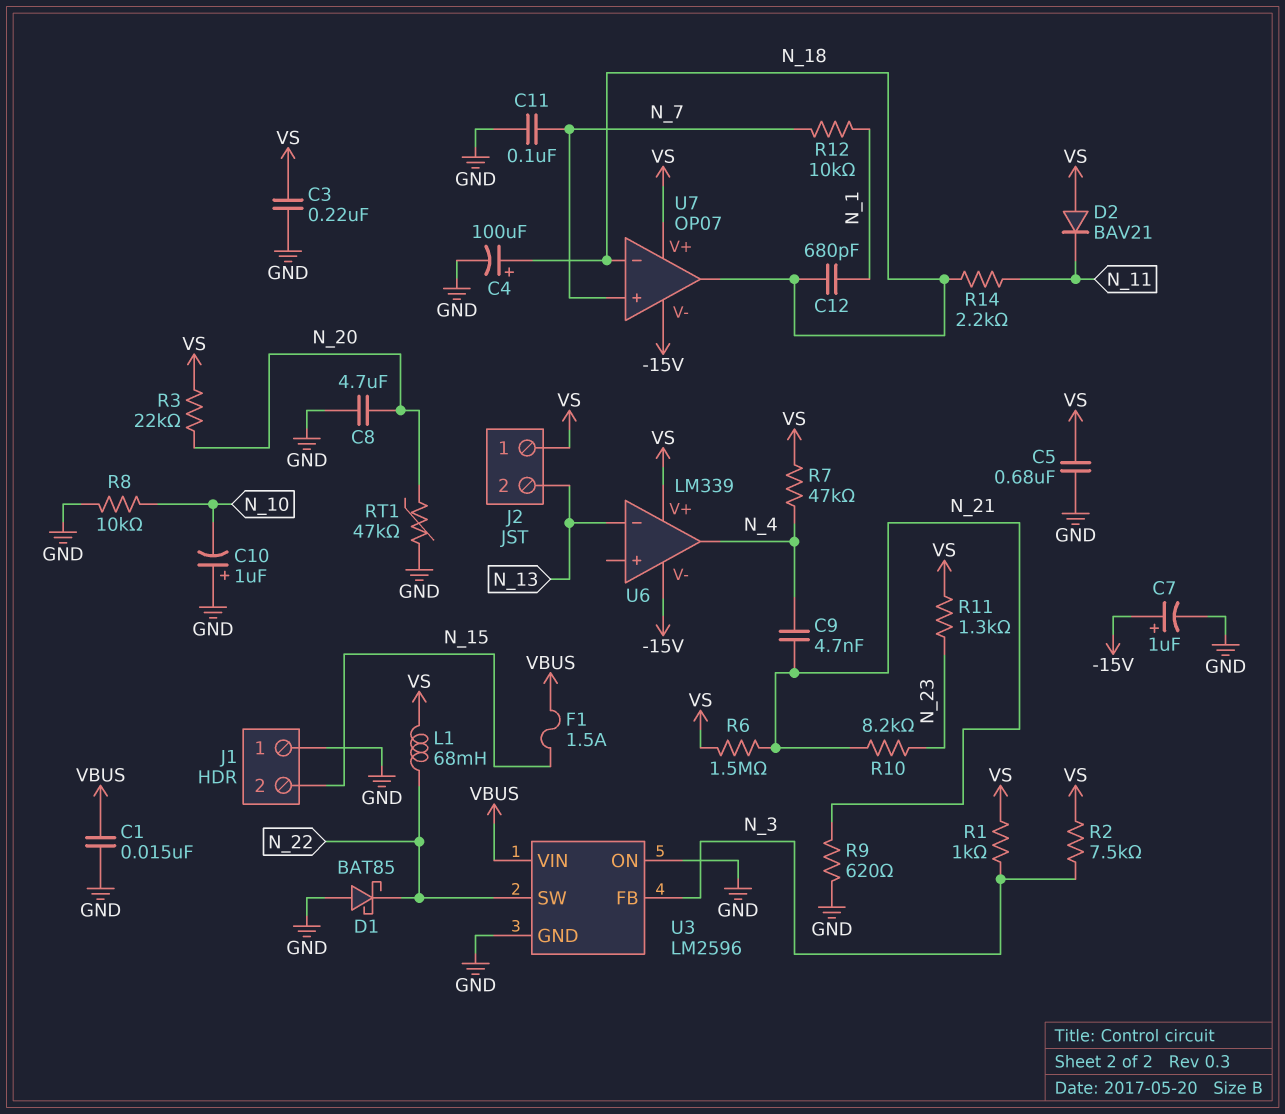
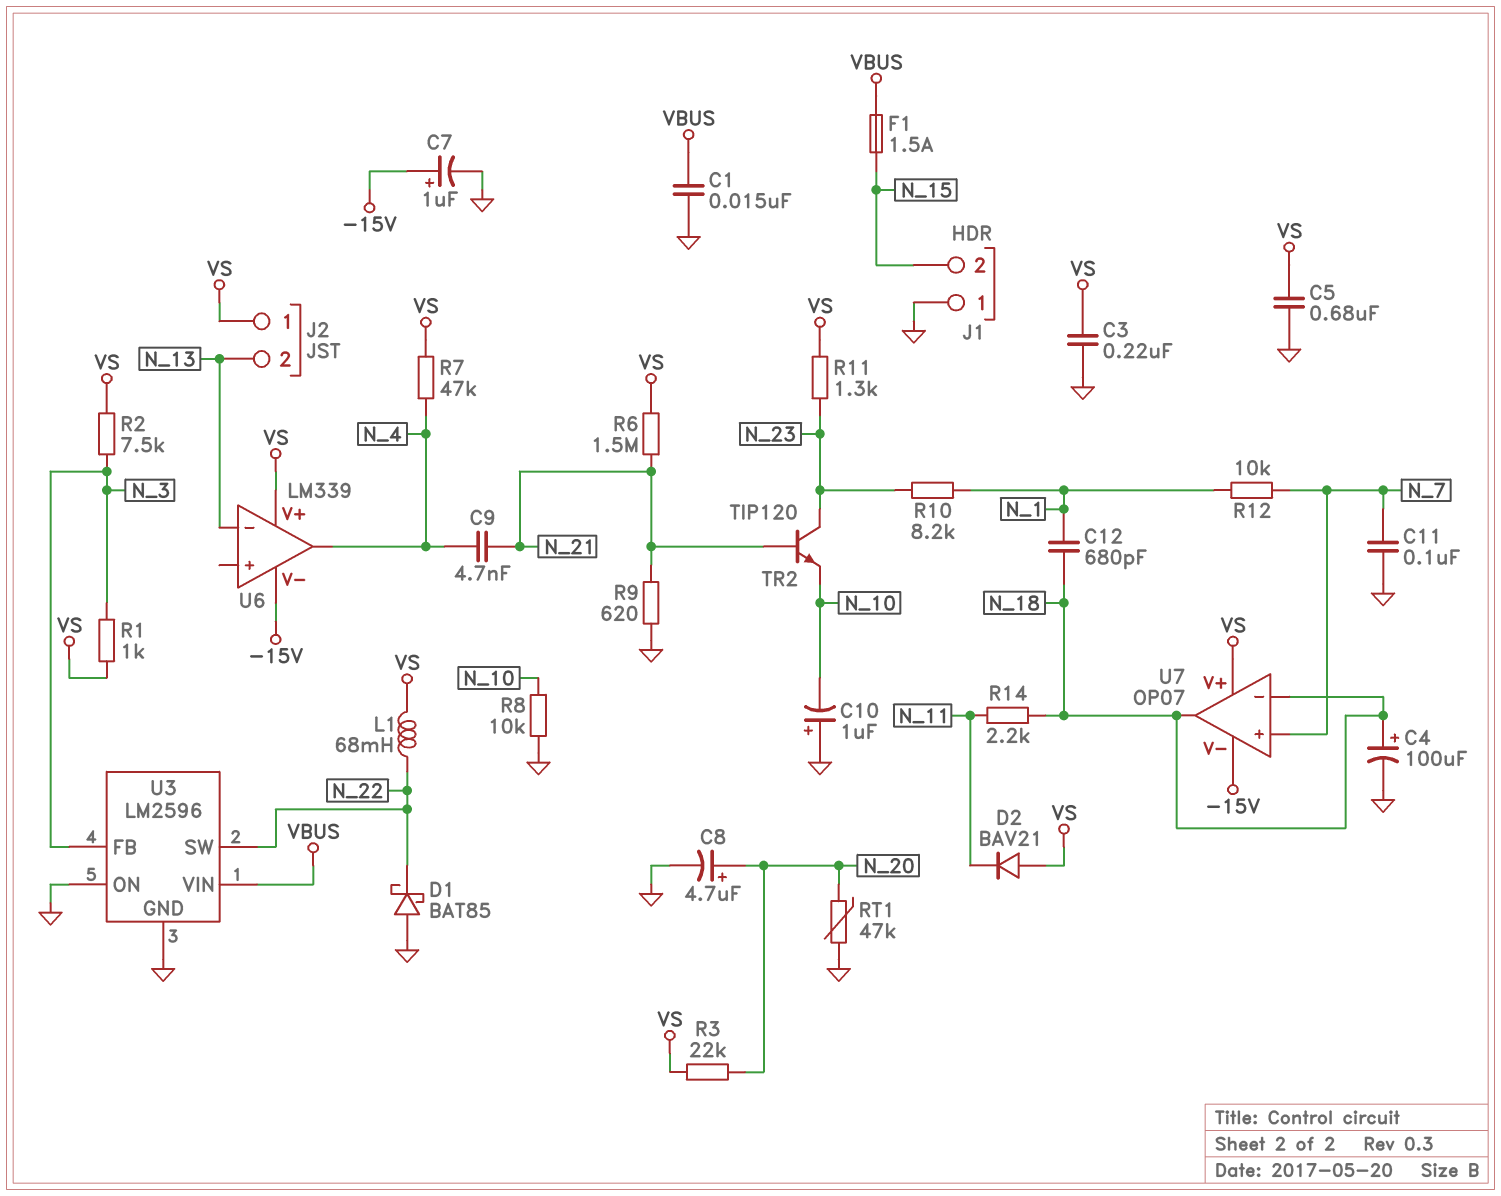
C8: 4.7uF (GND, N_20) -> 4.7uF (plus N_20, minus GND)
R10: 8.2k (N_21, N_23) -> 8.2k (N_1, N_23)
TR2: none -> NPN TIP120 (B N_21, C N_23, E N_10)

